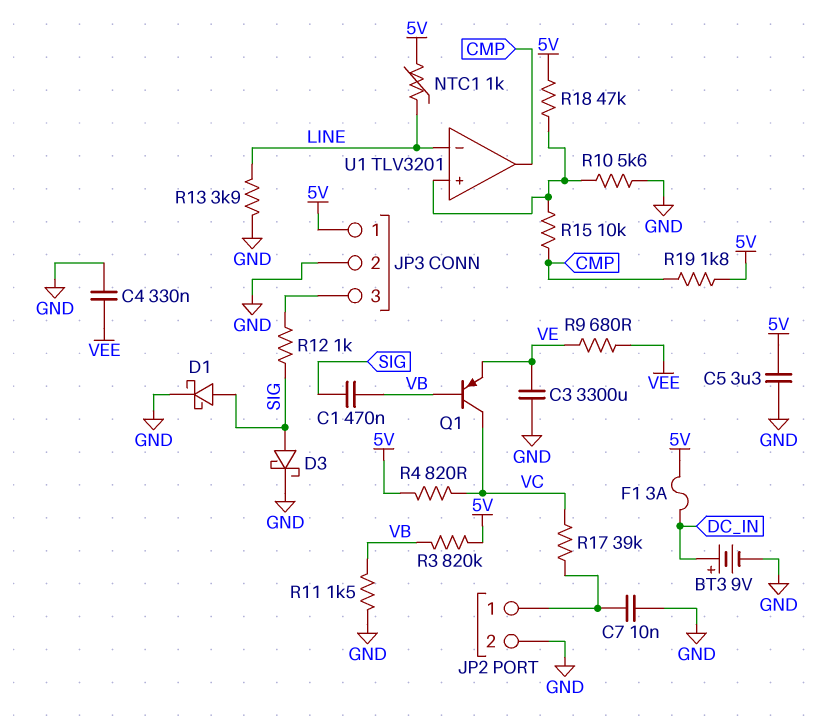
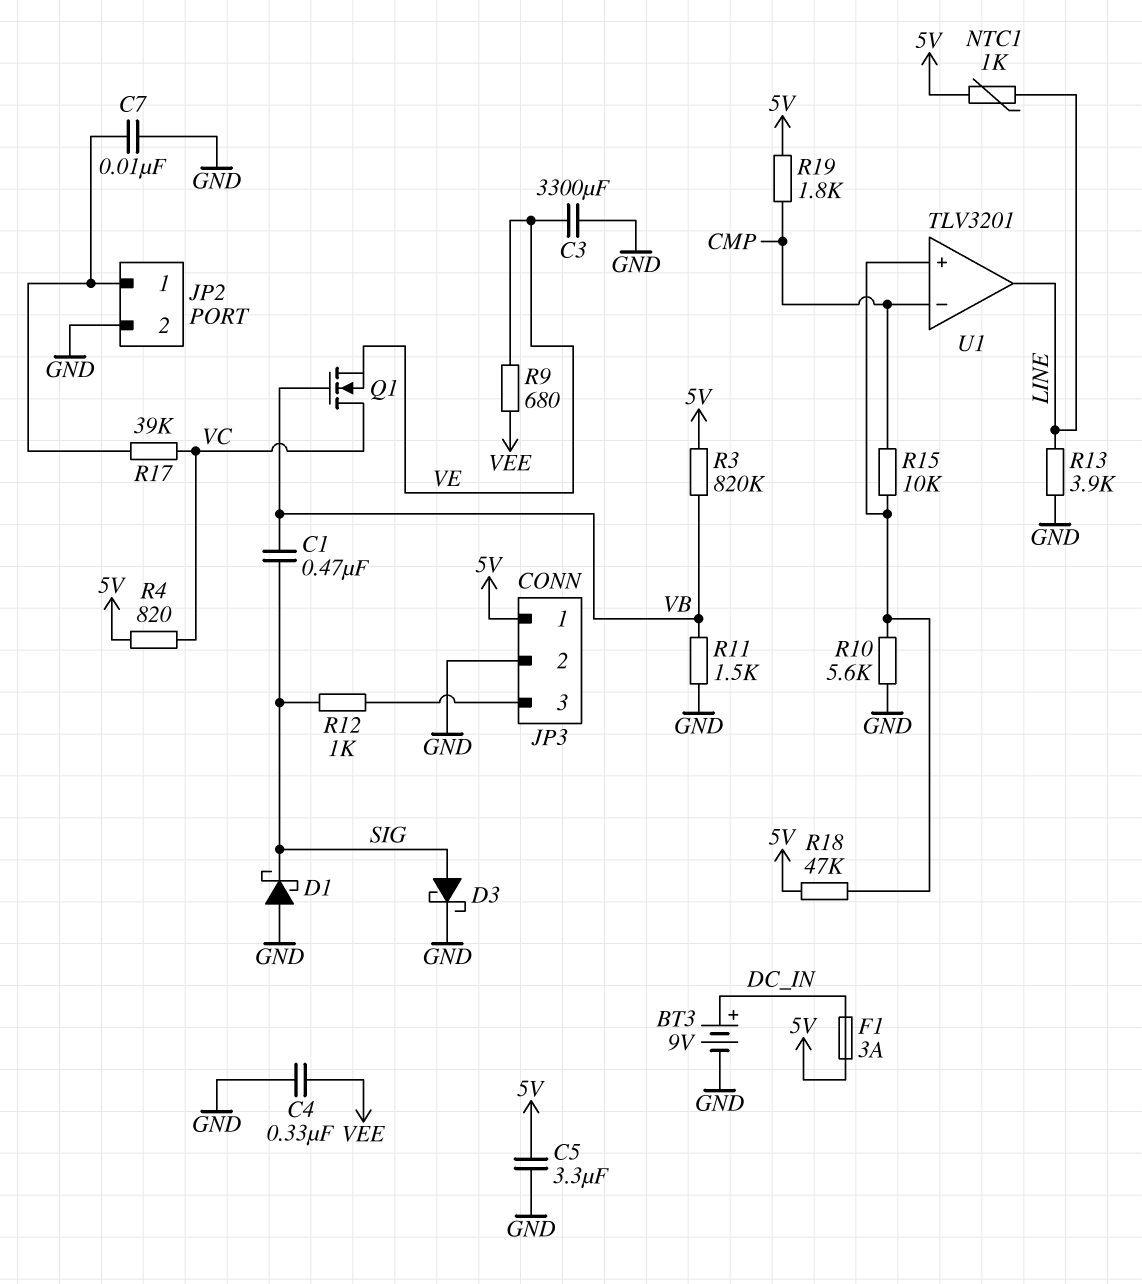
D1: schottky (A SIG, K GND) -> schottky (A GND, K SIG)
Q1: PNP (B VB, C VC, E VE) -> NMOS (G VB, D VC, S VE)
U1 pin in-: LINE -> CMP
U1 pin out: CMP -> LINE

